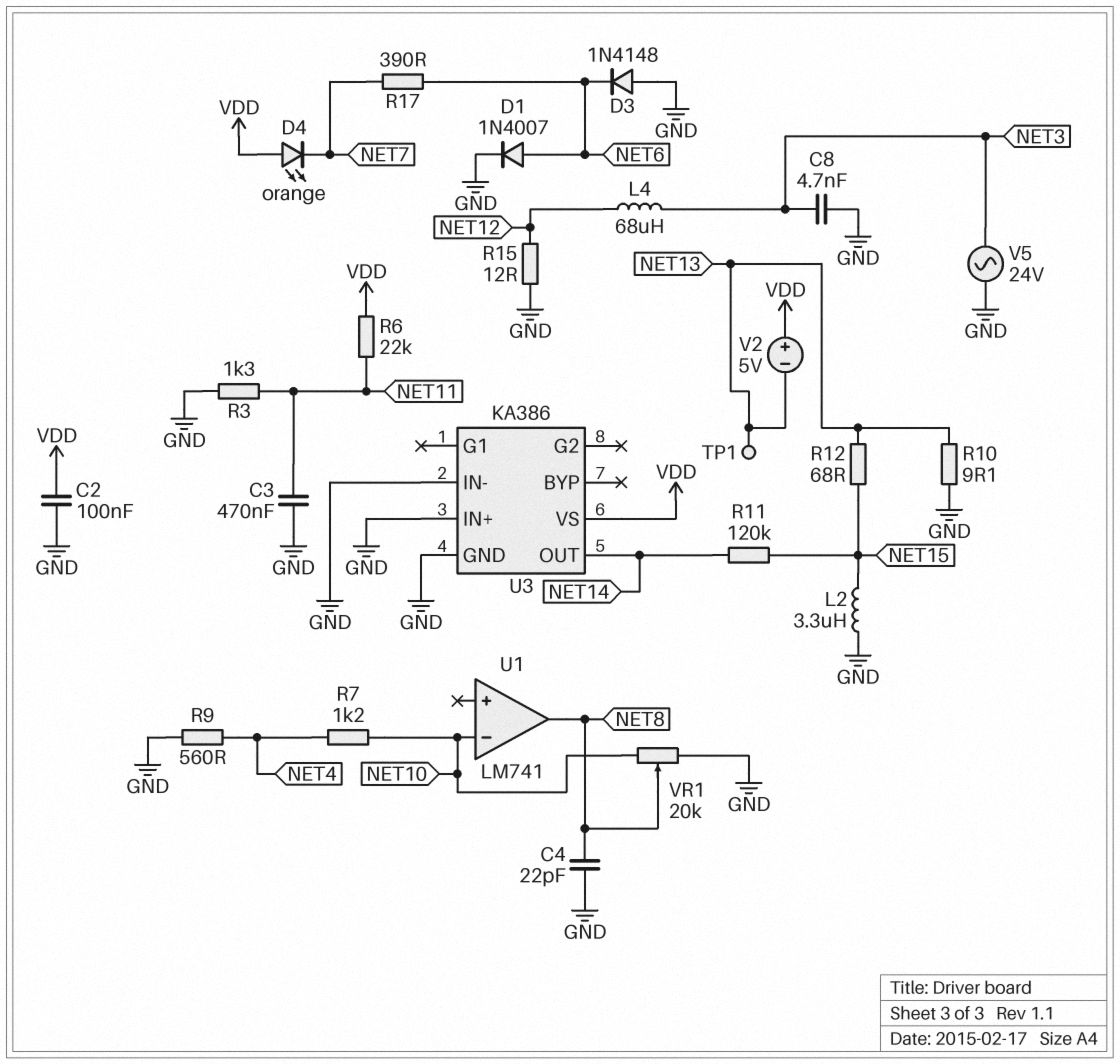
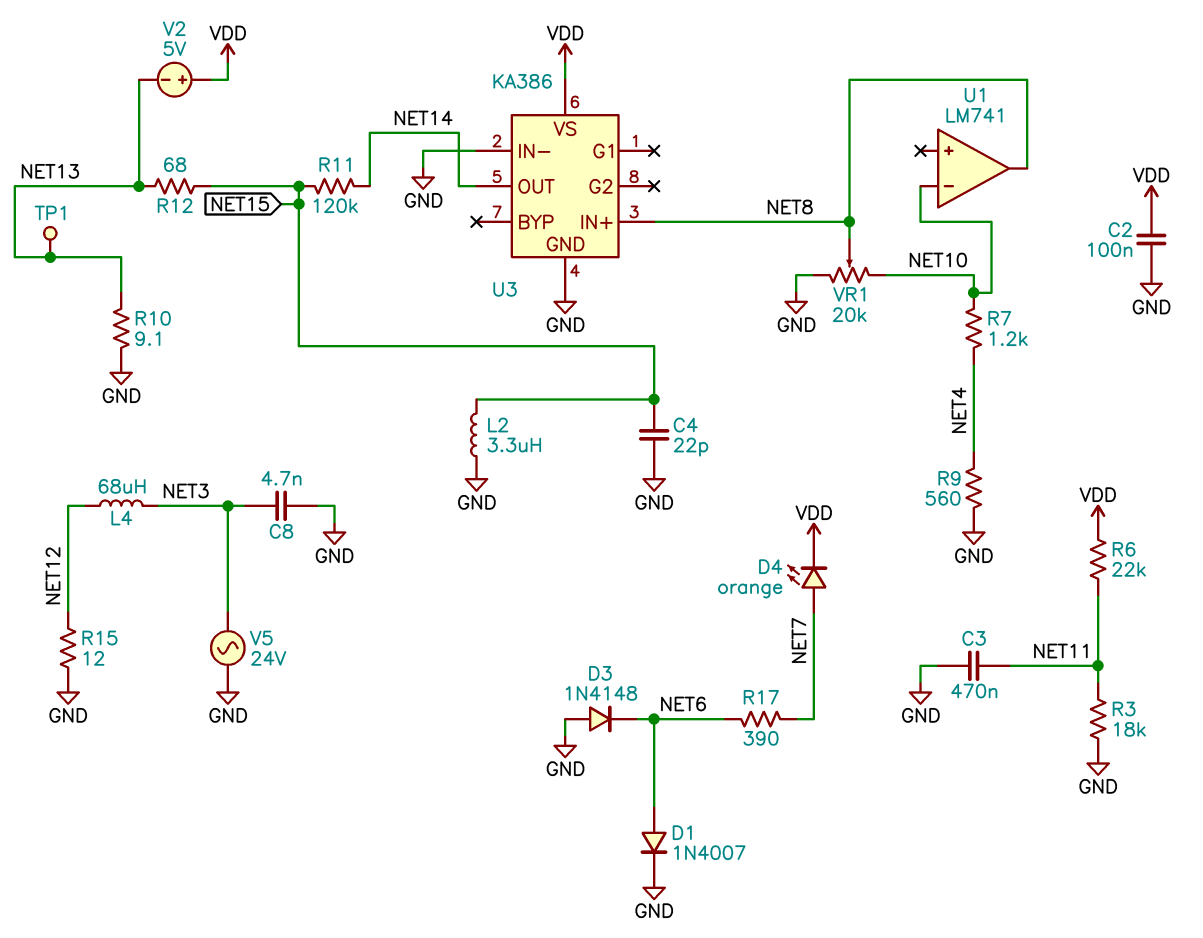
C4: 22pF (GND, NET8) -> 22pF (GND, NET15)
D4: LED orange (A VDD, K NET7) -> LED orange (A NET7, K VDD)
R3: 1.3k (GND, NET11) -> 18k (GND, NET11)
U3 pin IN+: GND -> NET8

